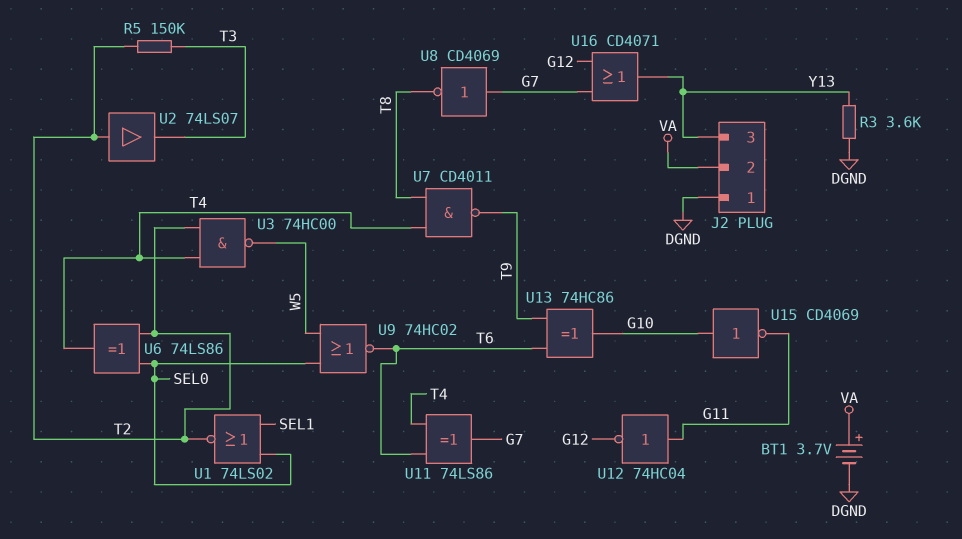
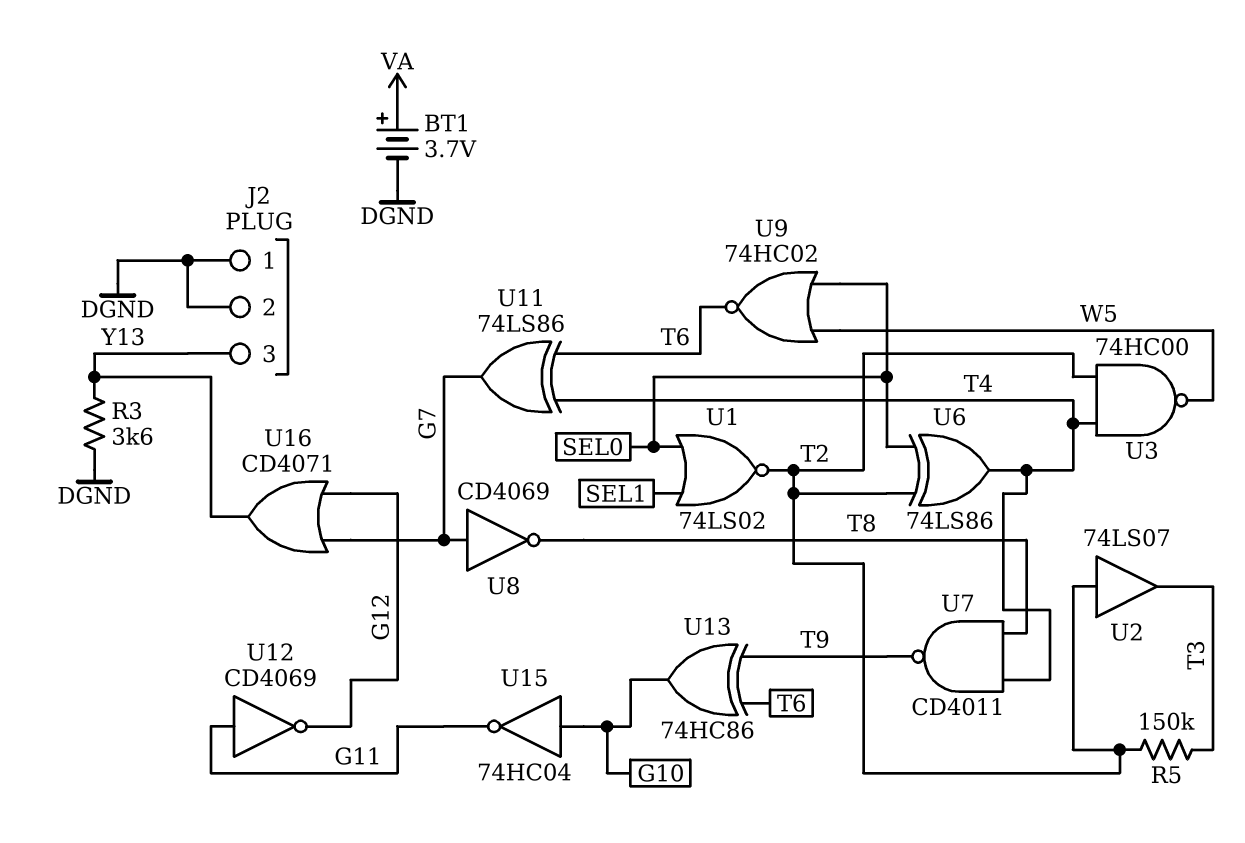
J2 pin 2: VA -> DGND
U12: NOT 74HC04 (in G11, out G12) -> NOT CD4069 (in G11, out G12)
U15: NOT CD4069 (in G10, out G11) -> NOT 74HC04 (in G10, out G11)

